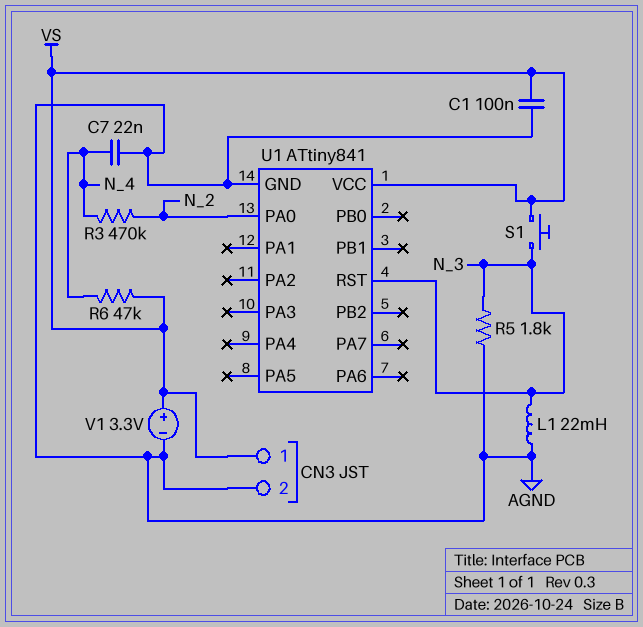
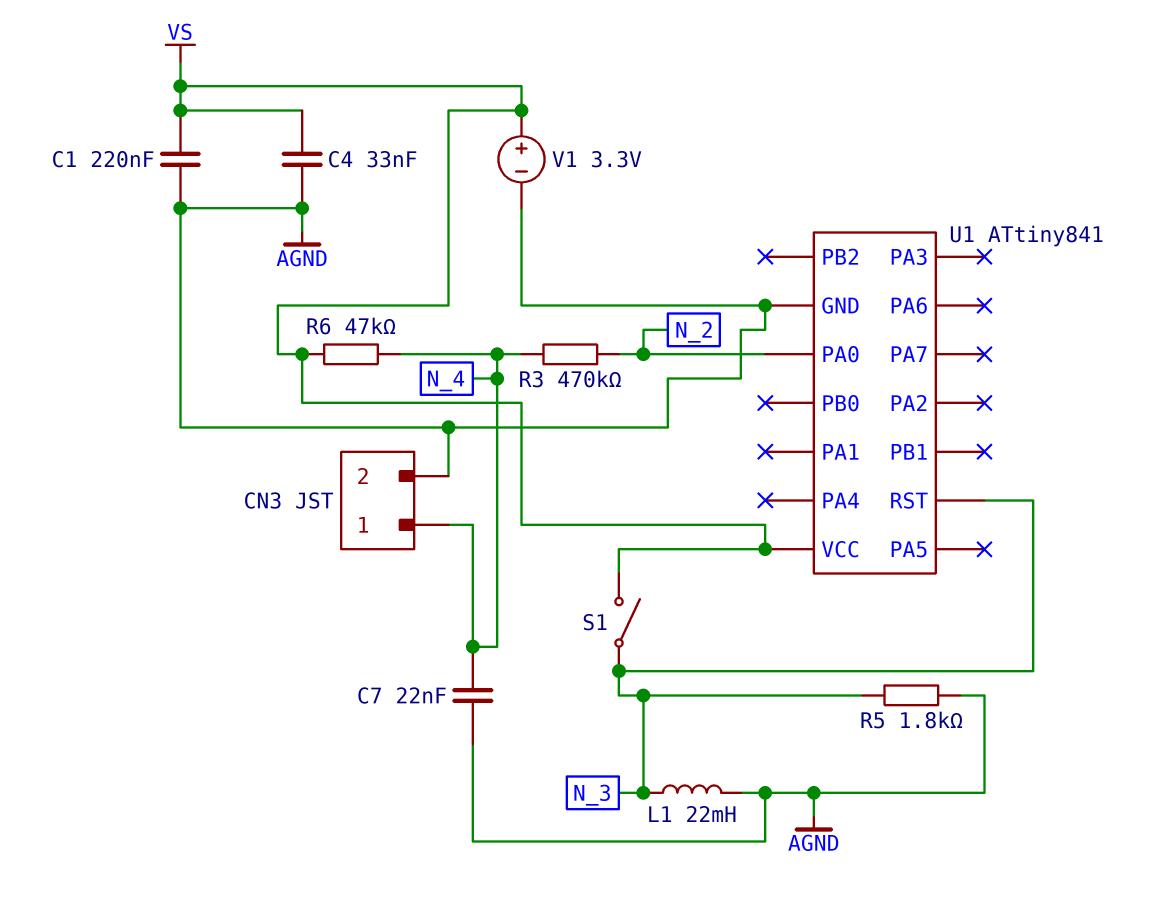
C1: 100nF (AGND, VS) -> 220nF (AGND, VS)
C4: none -> 33nF (AGND, VS)
CN3 pin 1: VS -> N_4
S1: button (N_3, VS) -> switch (N_3, VS)

